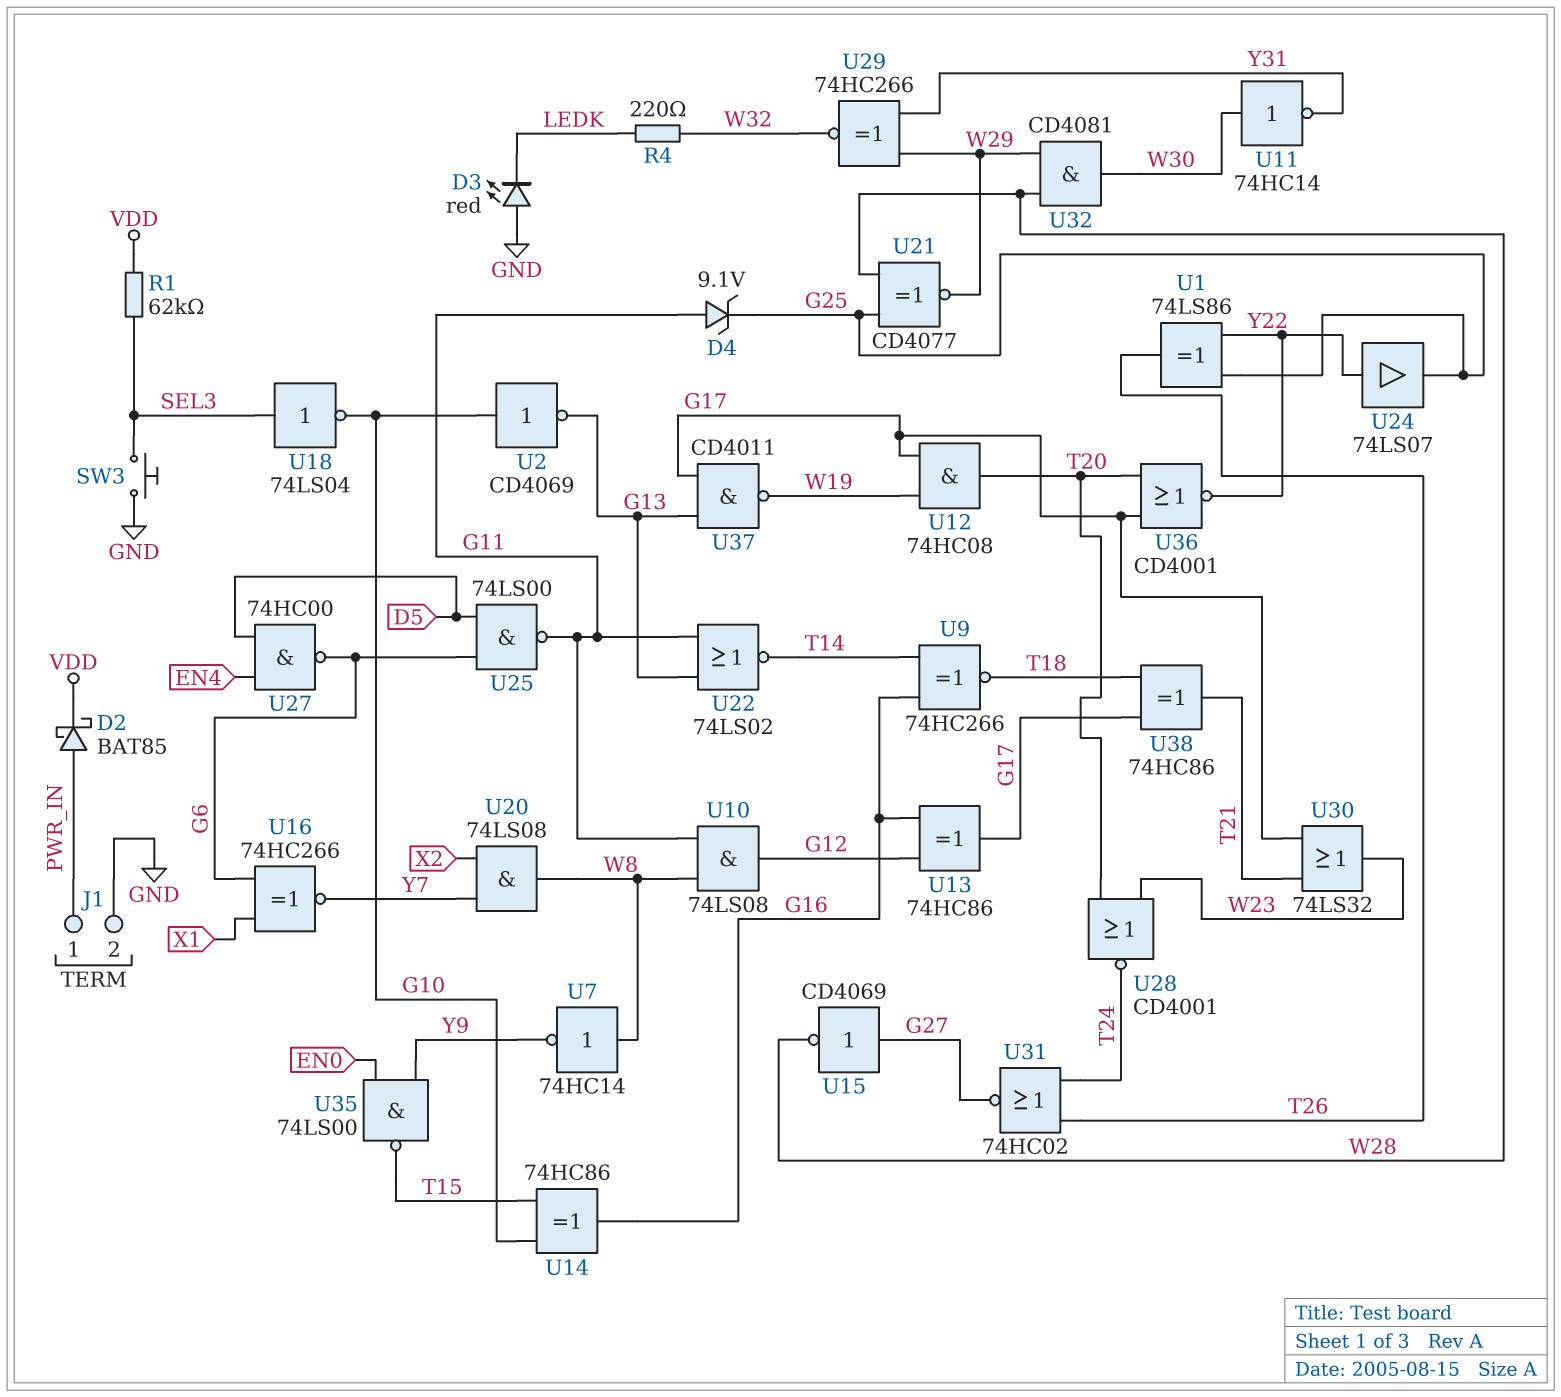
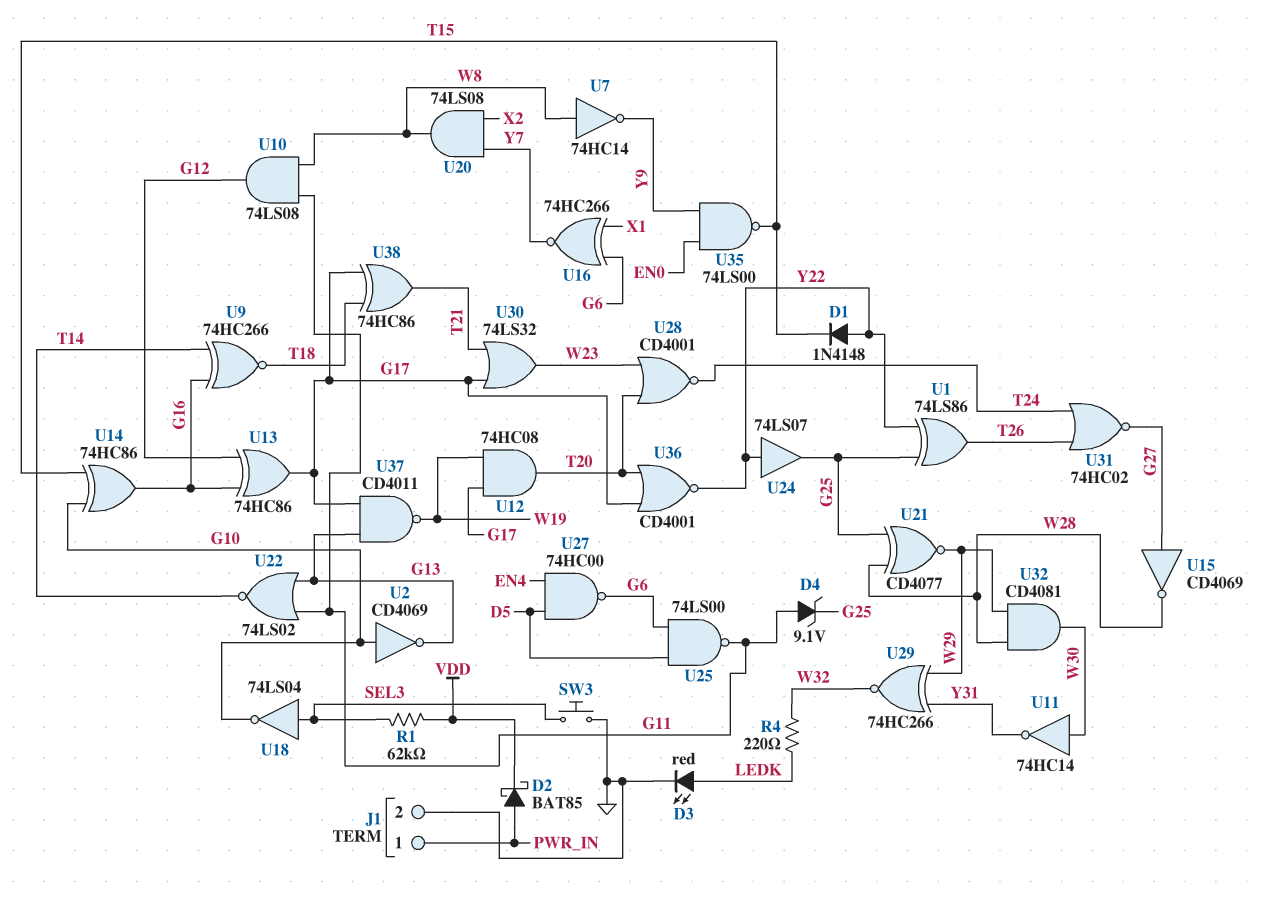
D1: none -> diode 1N4148 (A Y22, K T15)
D3: LED red (A GND, K LEDK) -> LED red (A LEDK, K GND)

